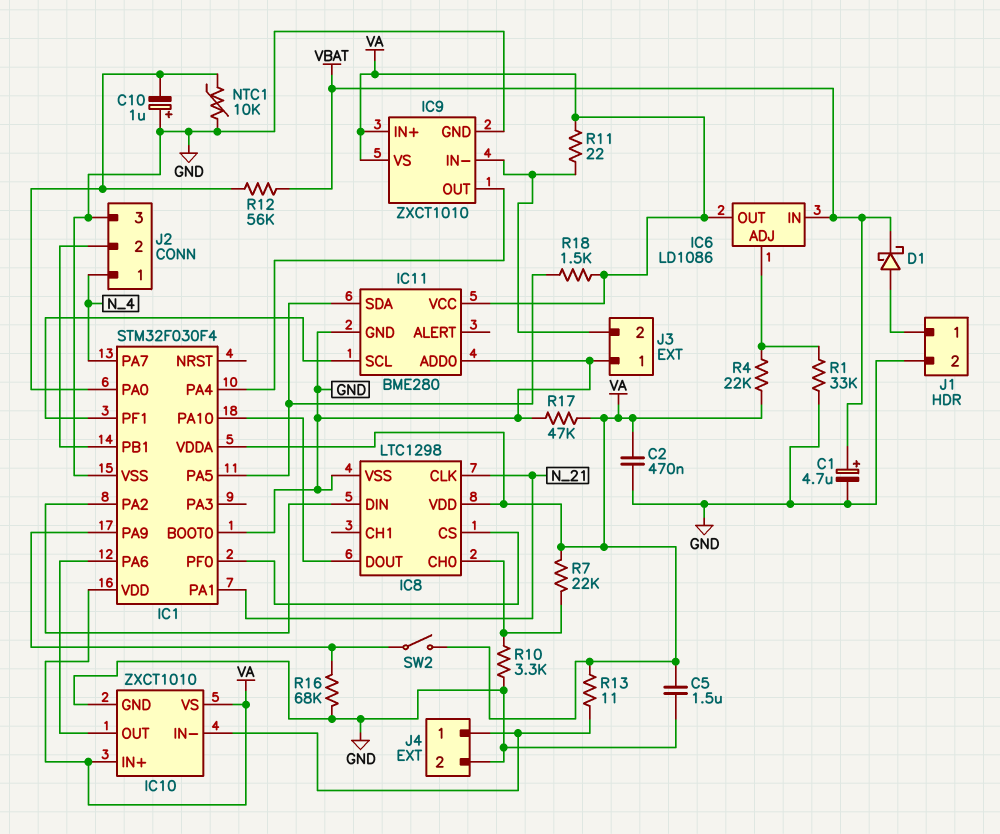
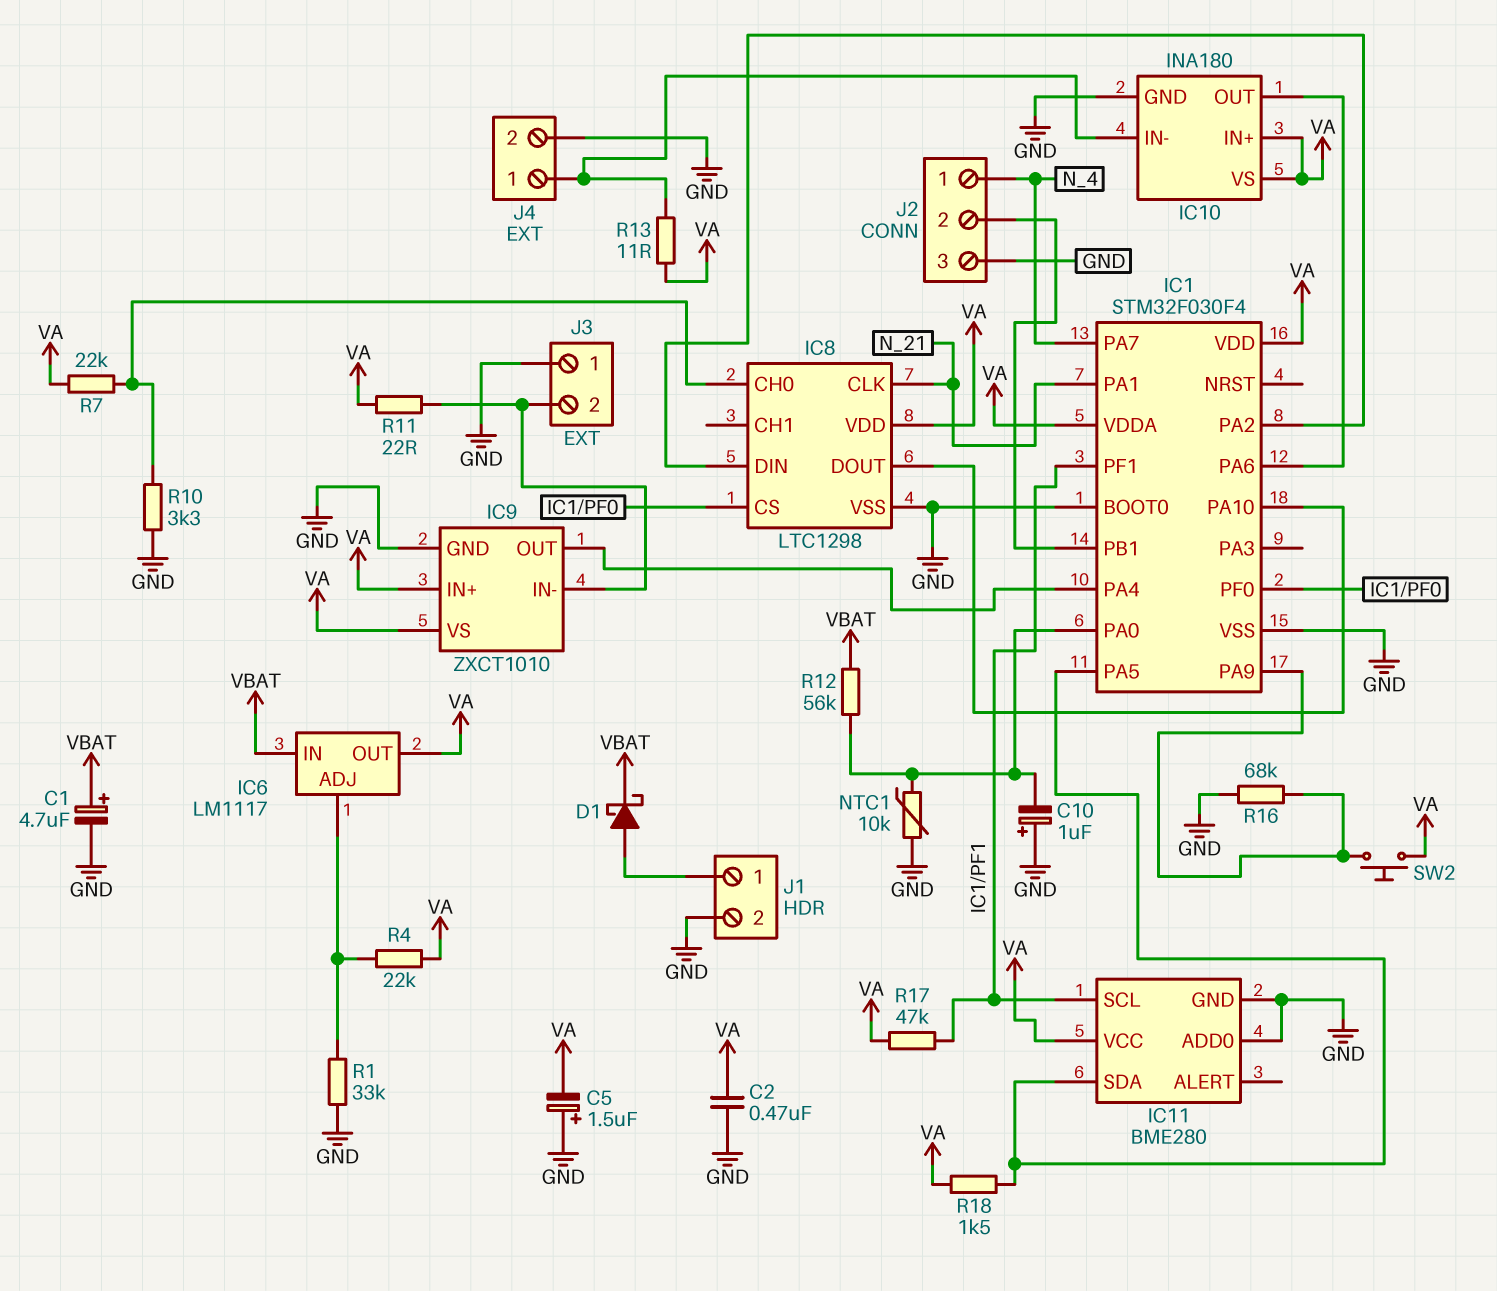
C5: 1.5uF (GND, VA) -> 1.5uF (plus GND, minus VA)
IC6: LD1086 -> LM1117
IC10: ZXCT1010 -> INA180
R17: 47k (GND, VA) -> 47k (IC1/PF1, VA)
SW2: switch (IC1/PA9, VA) -> button (IC1/PA9, VA)

